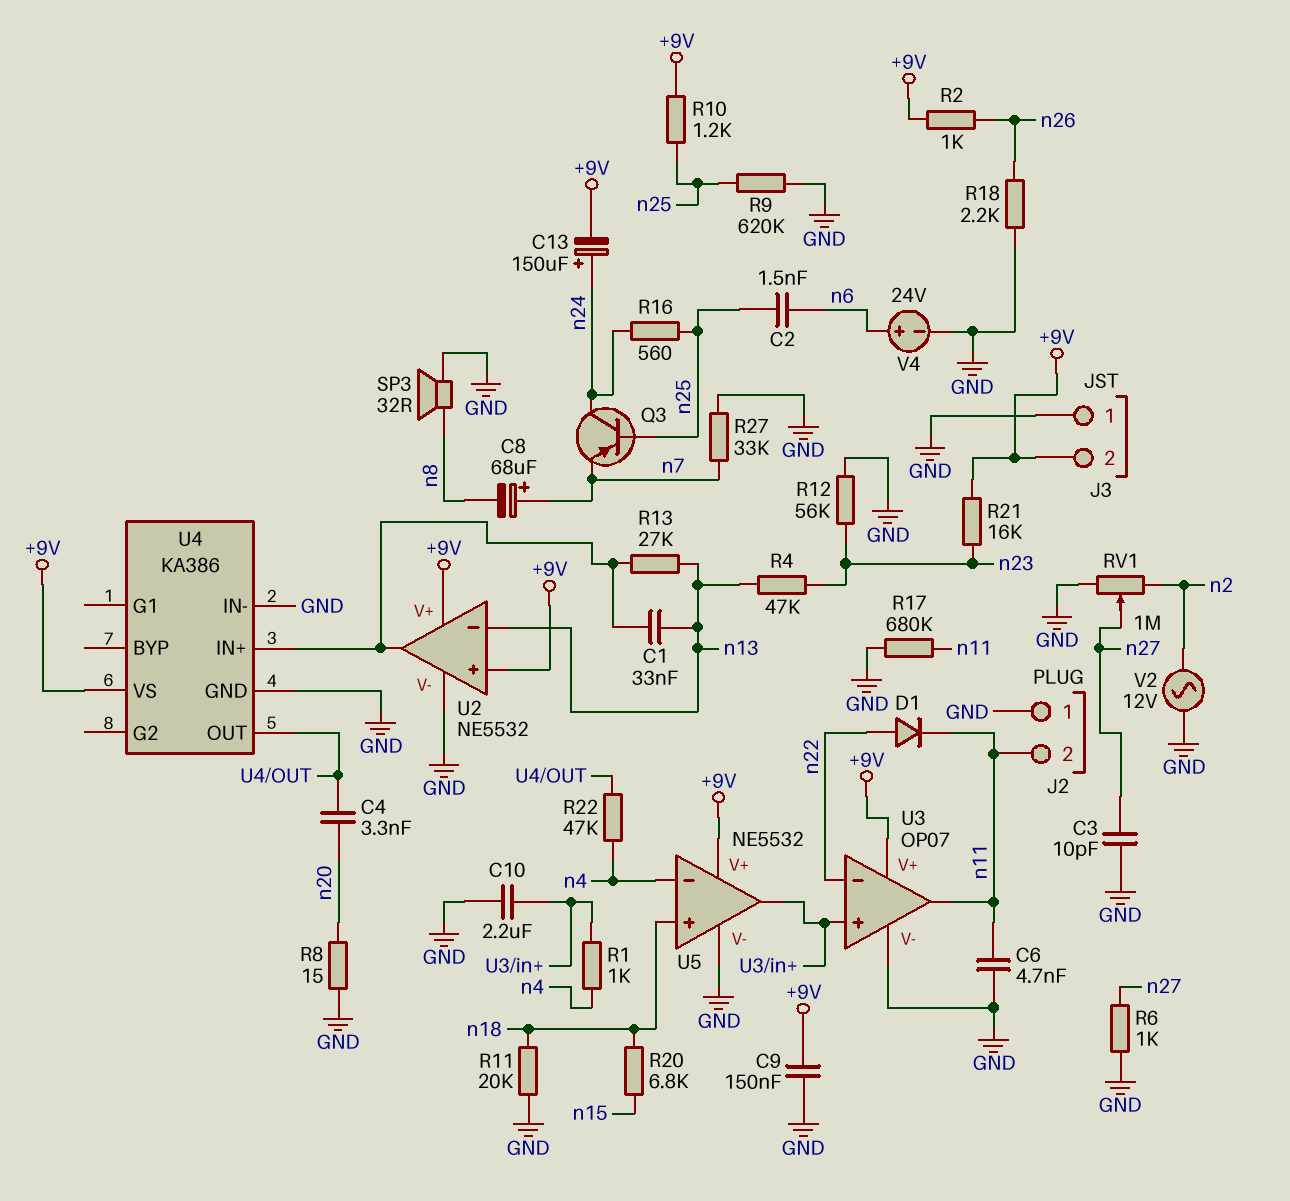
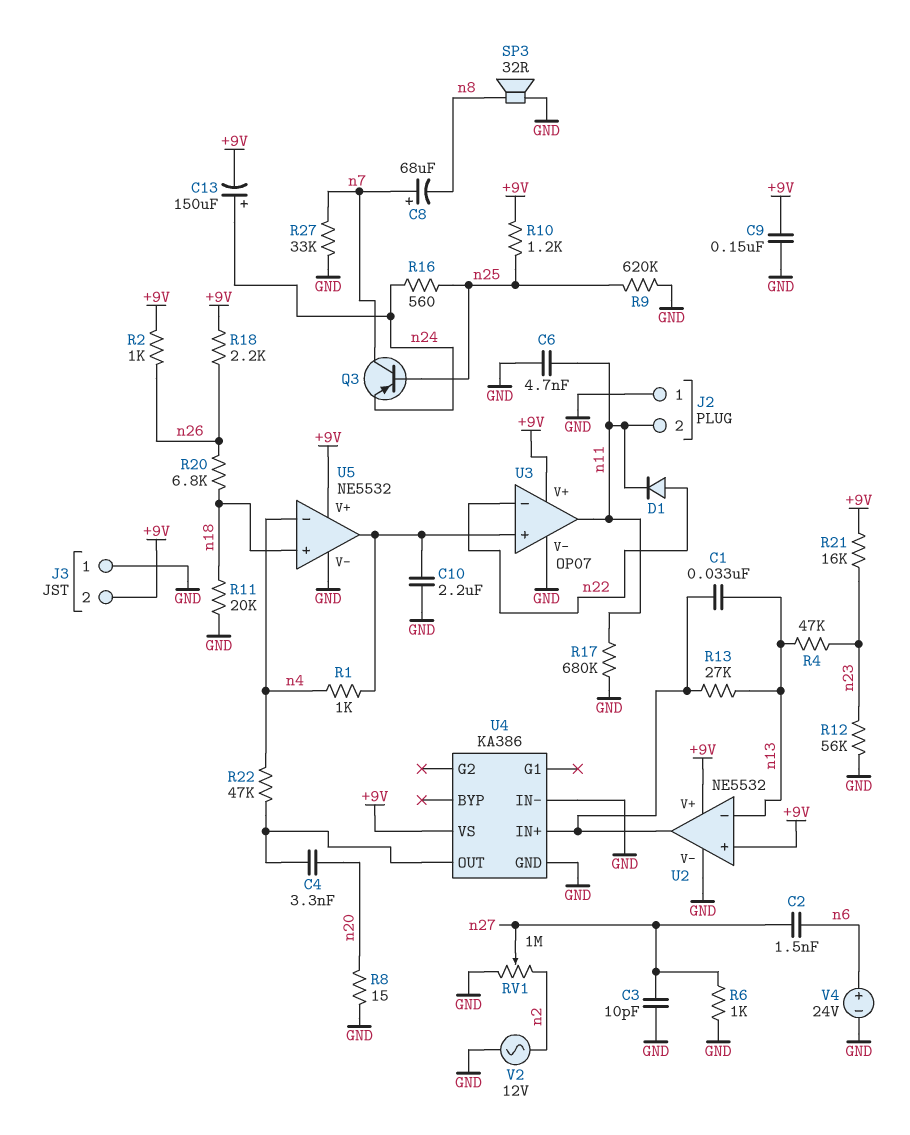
C2: 1.5nF (n6, n25) -> 1.5nF (n6, n27)
Q3: PNP (B n25, C n24, E n7) -> PNP (B n25, C n7, E n24)
R18: 2.2k (GND, n26) -> 2.2k (+9V, n26)
R20: 6.8k (n15, n18) -> 6.8k (n18, n26)

